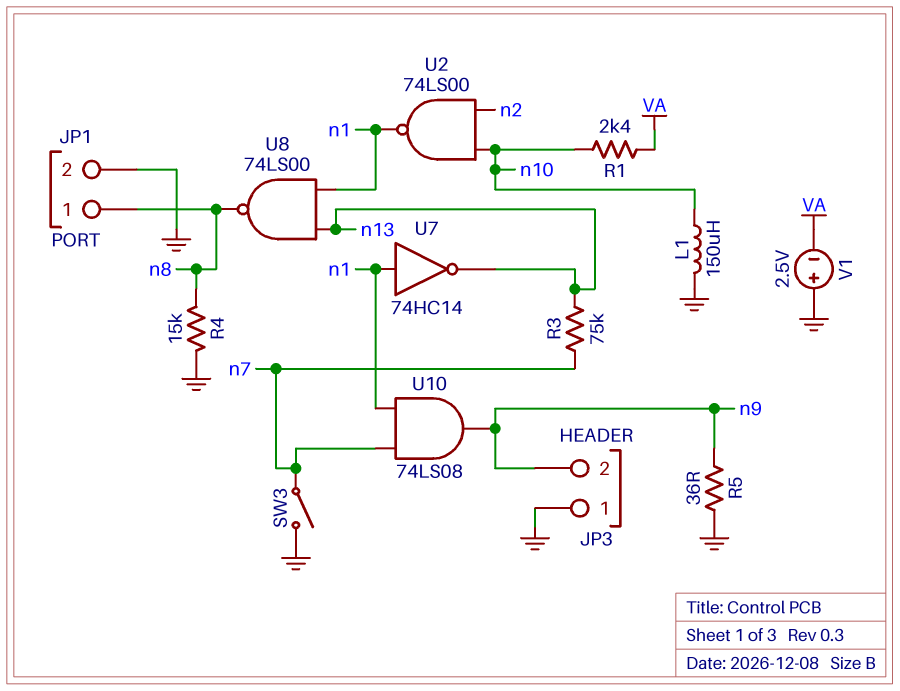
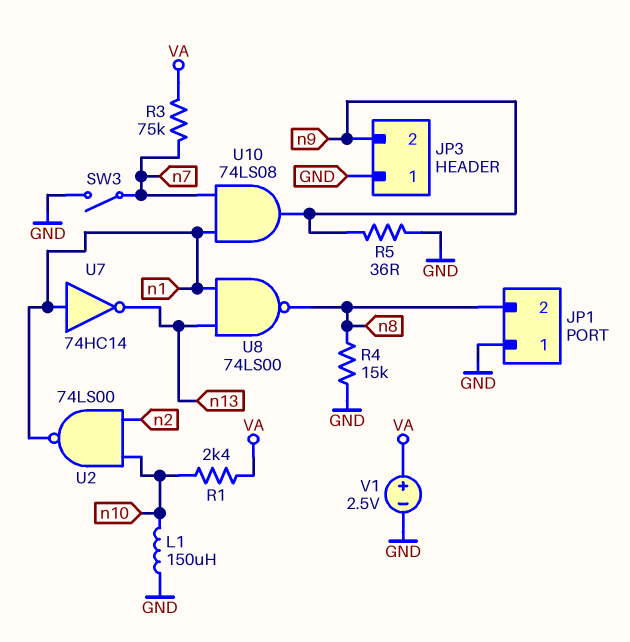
JP1 pin 1: n8 -> GND
JP1 pin 2: GND -> n8
R3: 75k (n7, n13) -> 75k (VA, n7)
V1: 2.5V (plus GND, minus VA) -> 2.5V (plus VA, minus GND)

